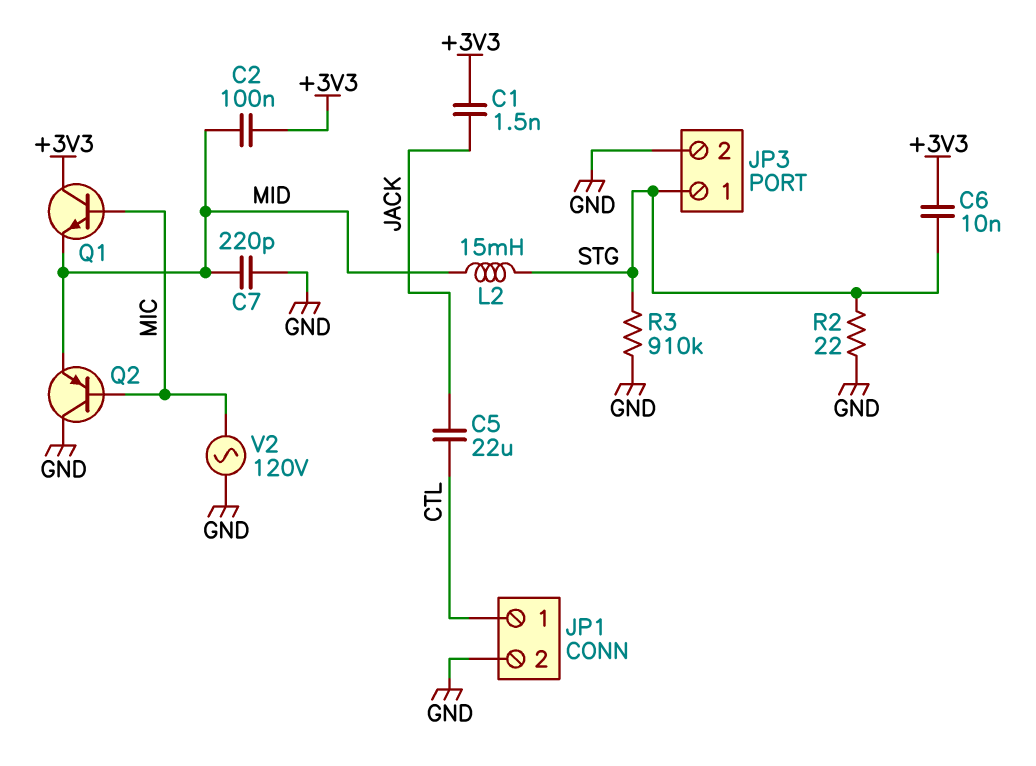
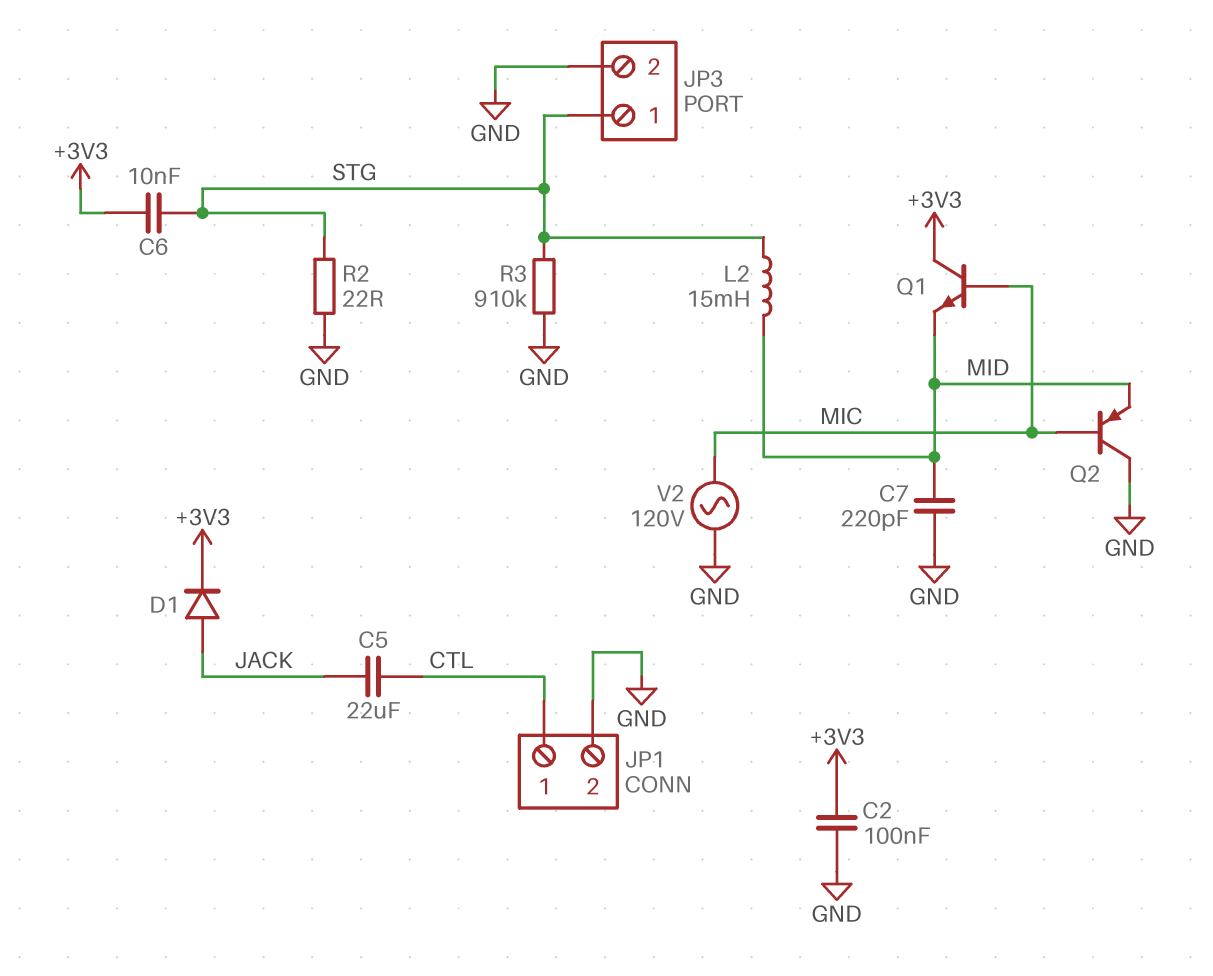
C1: 1.5nF (+3V3, JACK) -> none
C2: 100nF (+3V3, MID) -> 100nF (+3V3, GND)
D1: none -> diode (A JACK, K +3V3)

